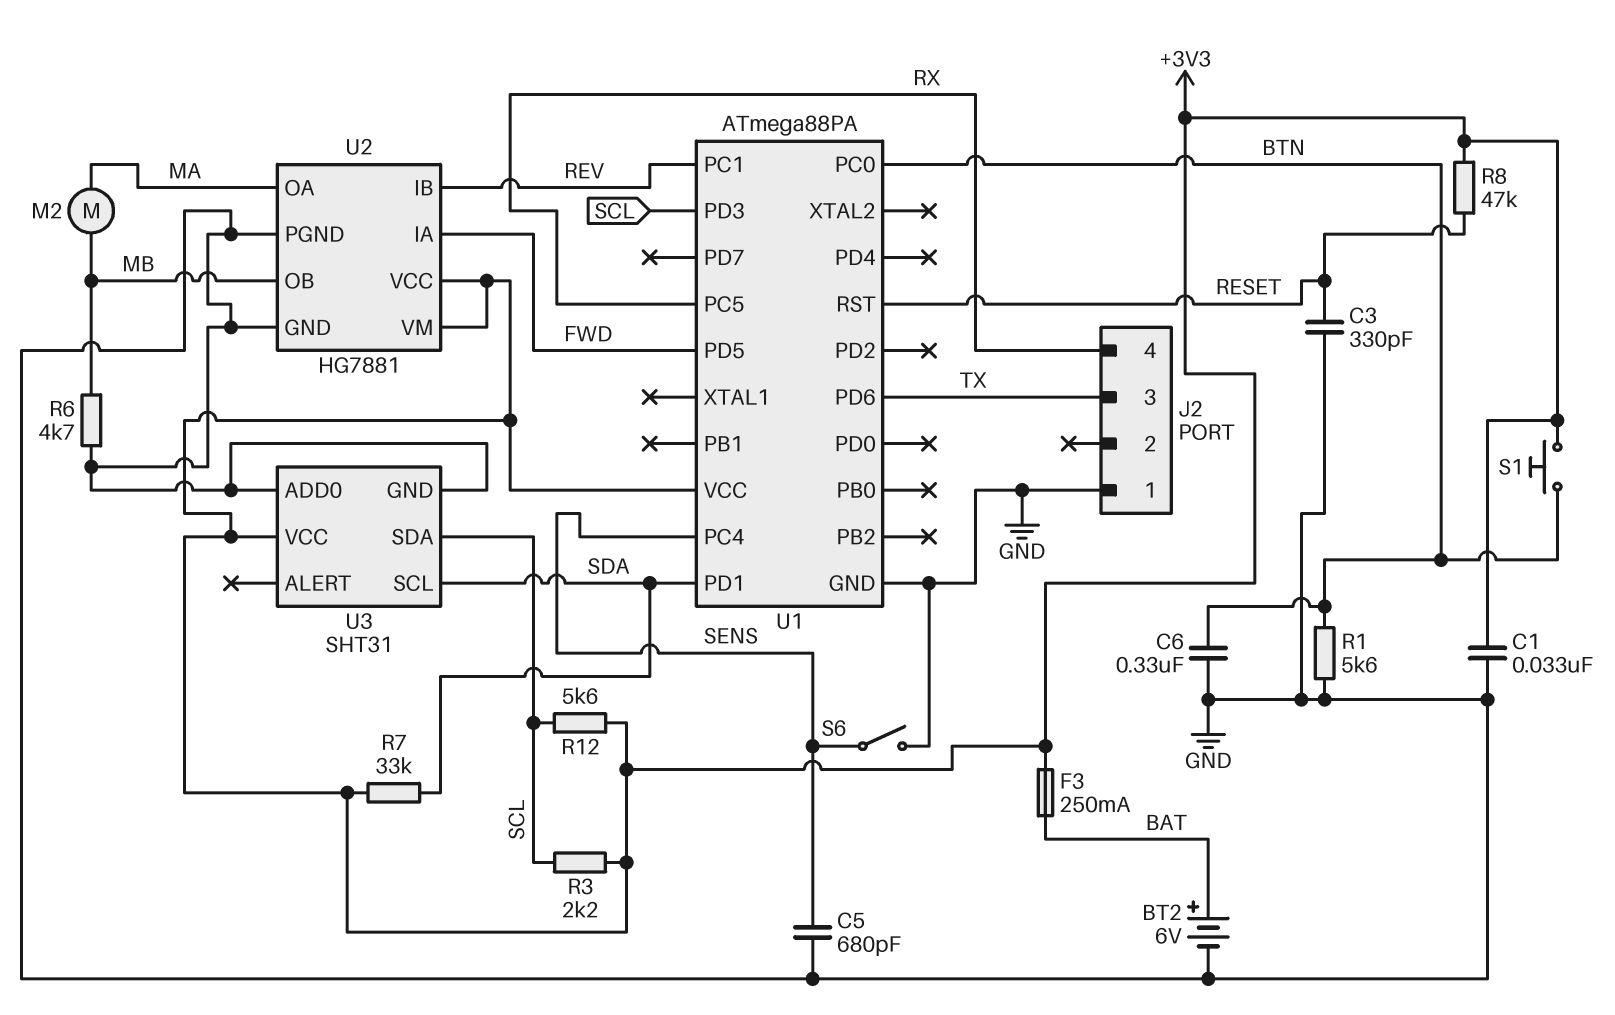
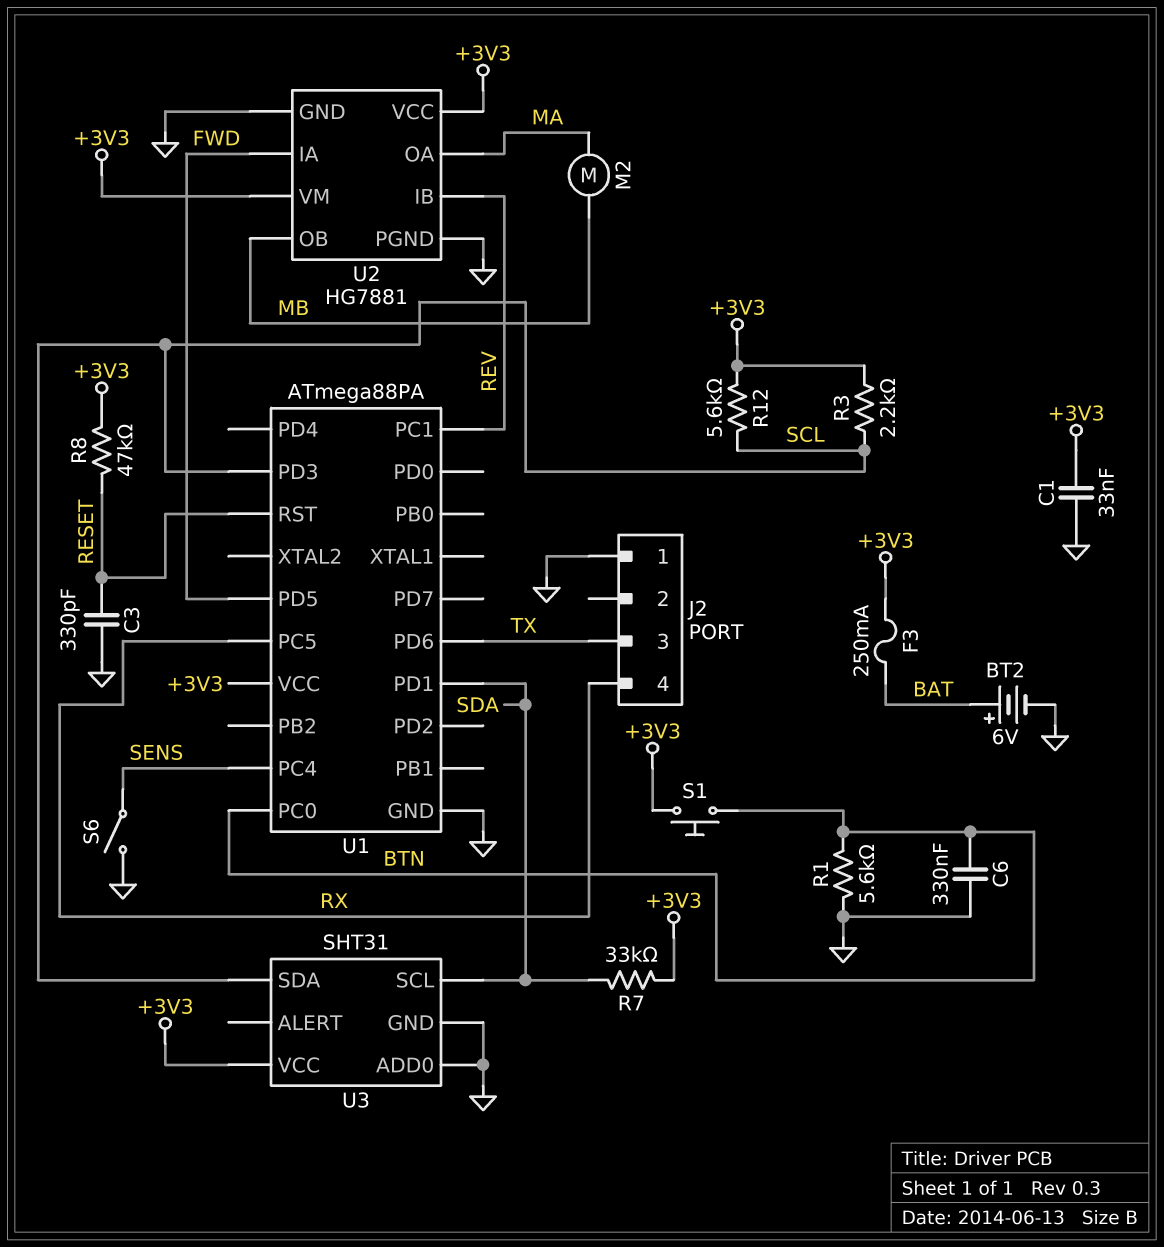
C5: 680pF (GND, SENS) -> none
R6: 4.7k (GND, MB) -> none

